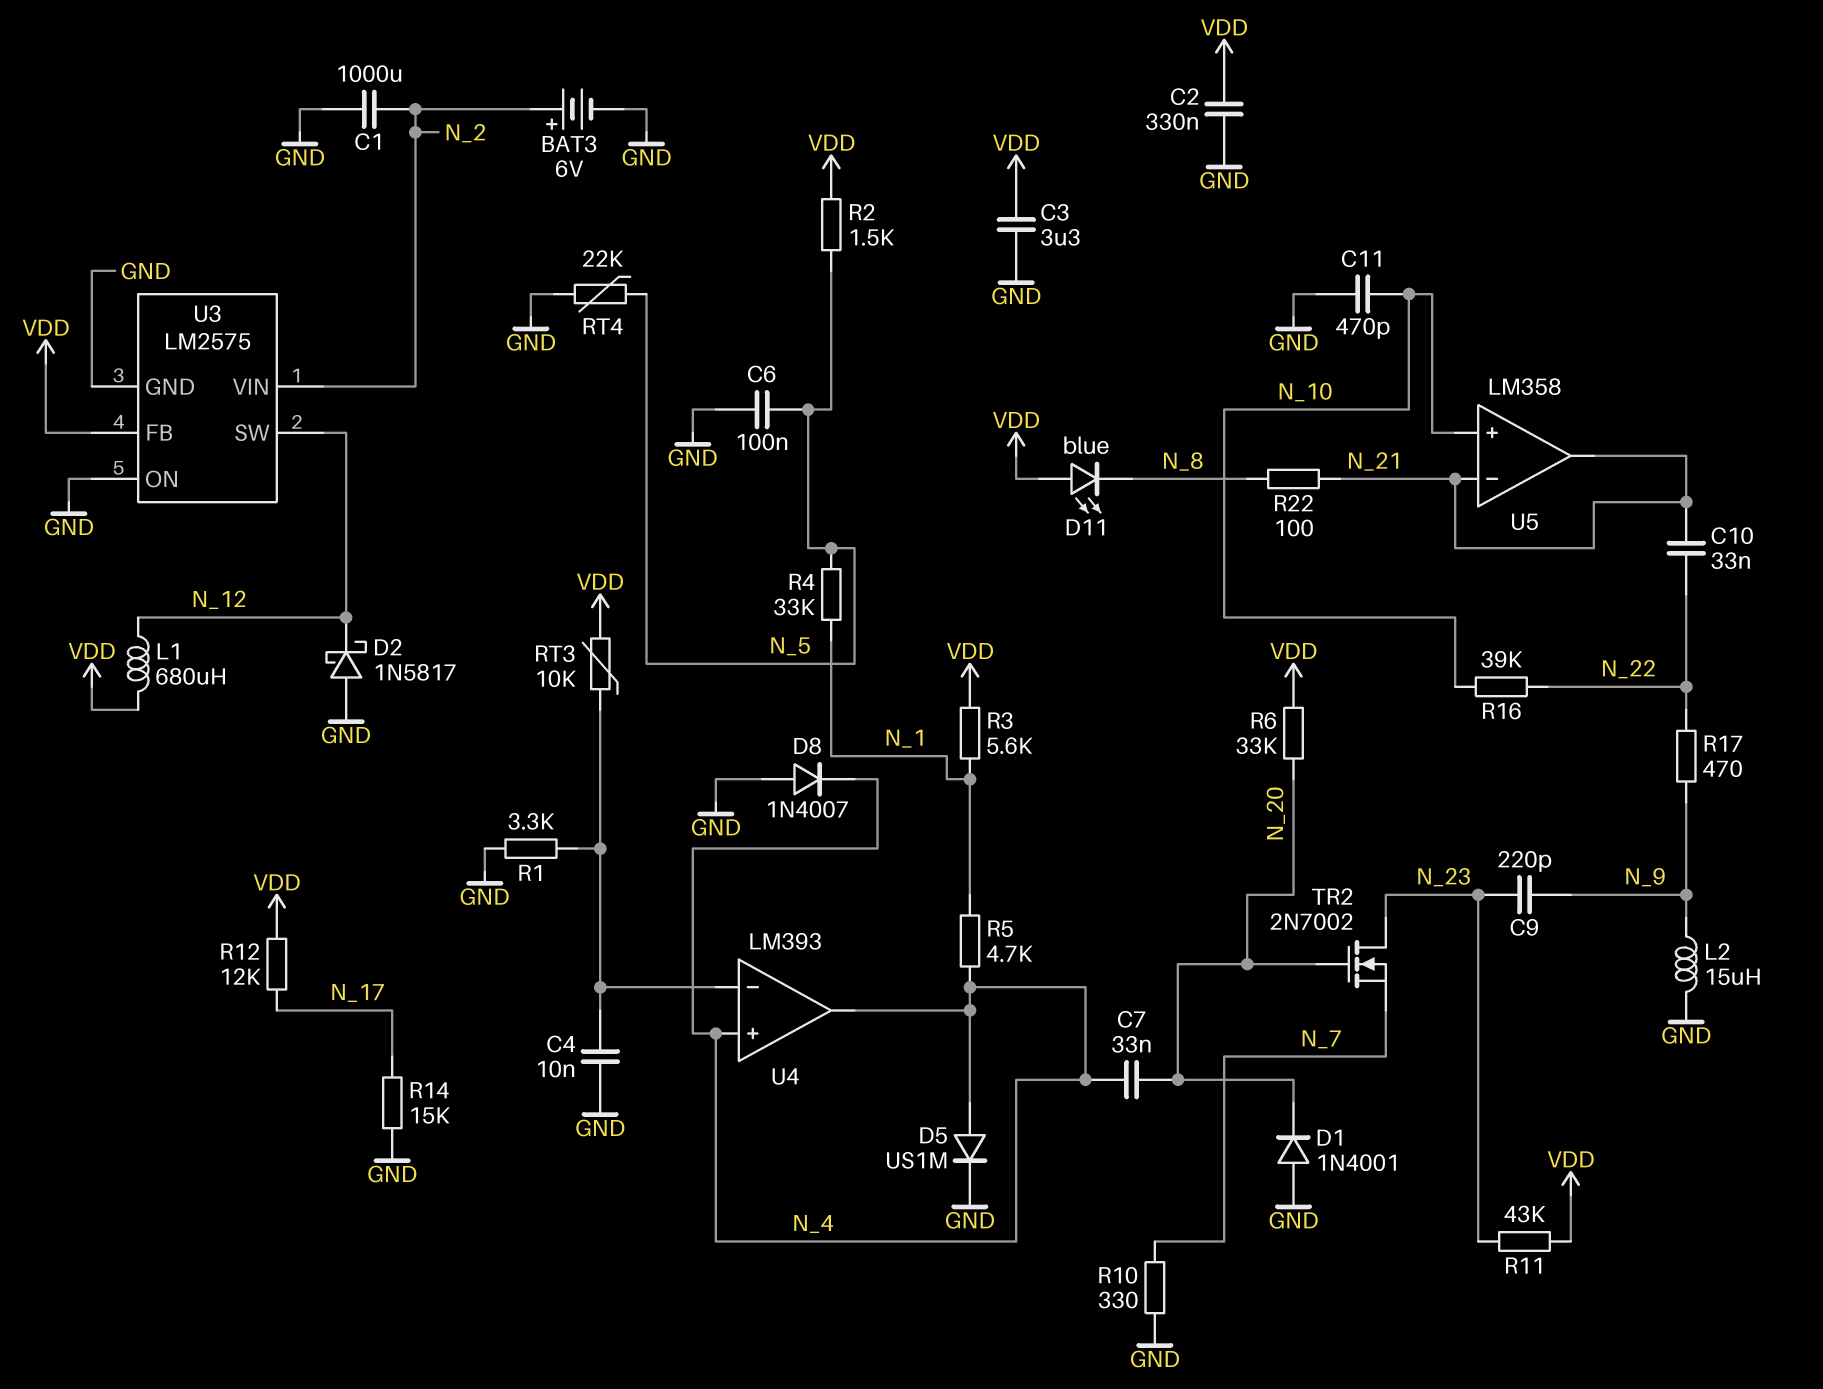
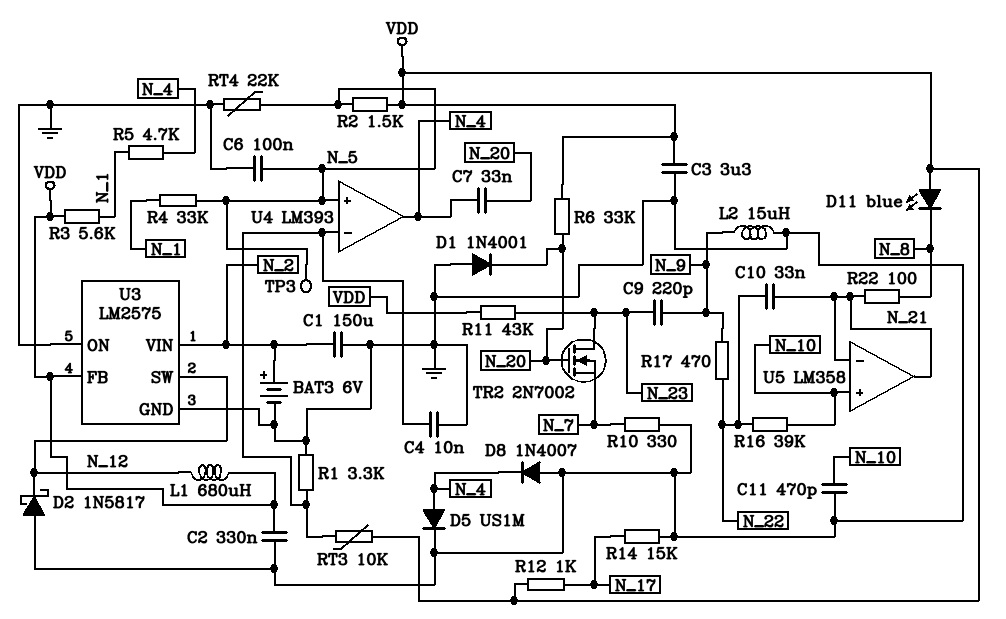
C1: 1000uF (GND, N_2) -> 150uF (GND, N_2)
R12: 12k (N_17, VDD) -> 1k (N_17, VDD)
TP3: none -> test point (N_5)
U4 pin in+: N_4 -> N_5

